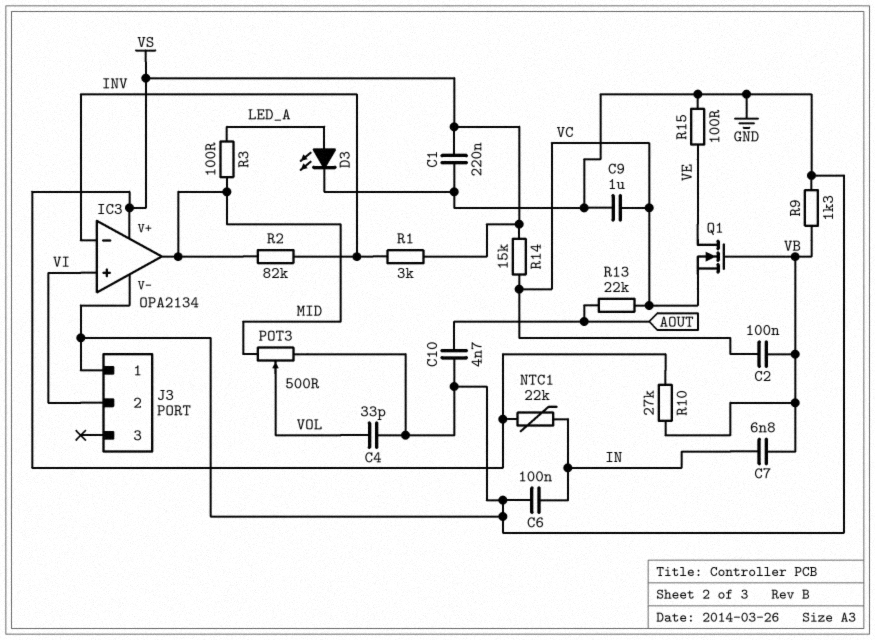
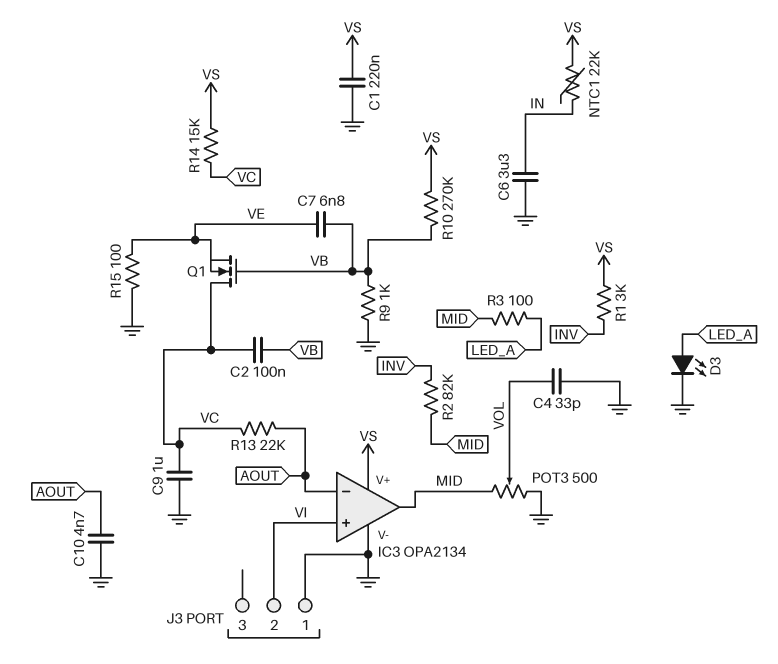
C6: 100nF (GND, IN) -> 3.3uF (GND, IN)
C7: 6.8nF (IN, VB) -> 6.8nF (VB, VE)
IC3 pin in-: INV -> AOUT
Q1: NMOS (G VB, D VE, S VC) -> NMOS (G VB, D VC, S VE)
R9: 1.3k (GND, VB) -> 1k (GND, VB)
R10: 27k (VB, VS) -> 270k (VB, VS)

